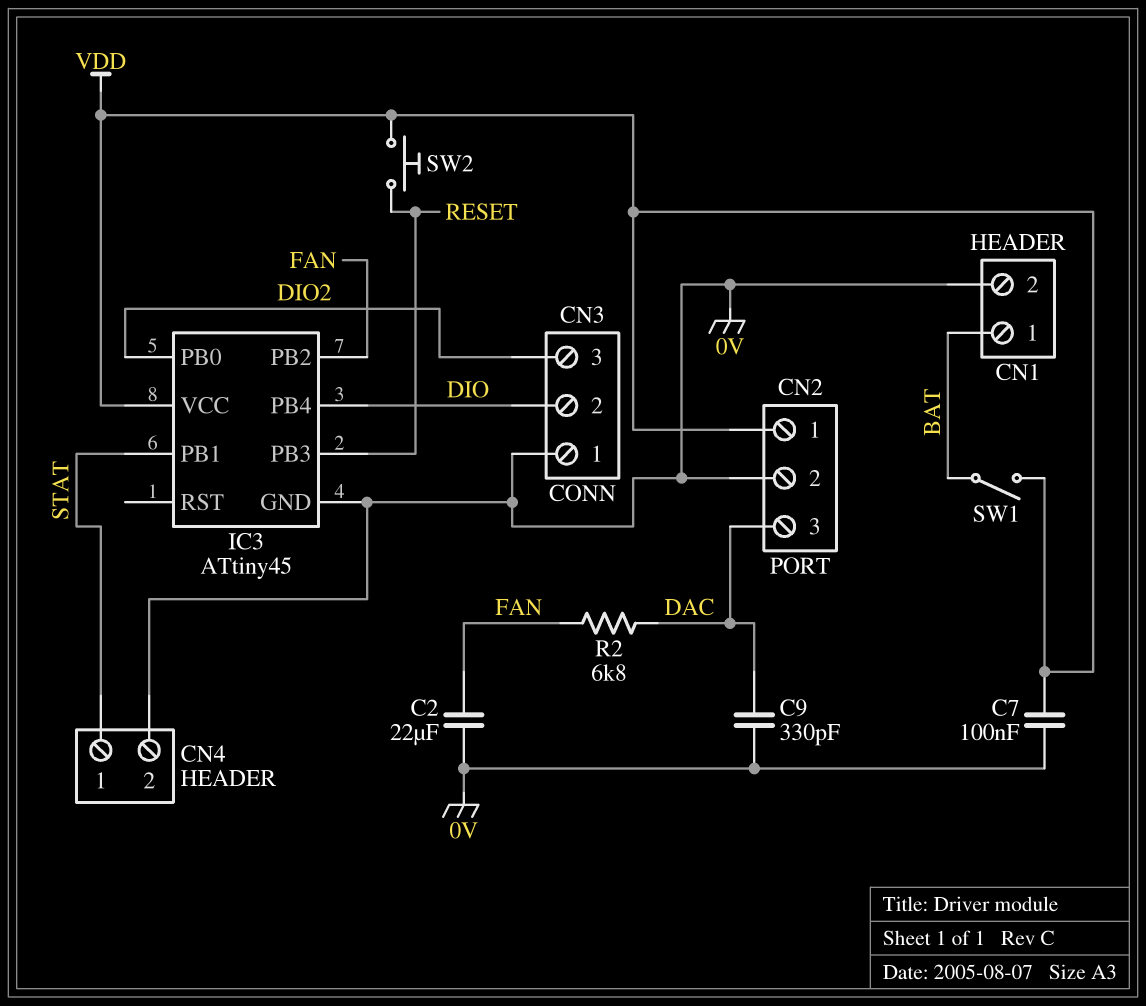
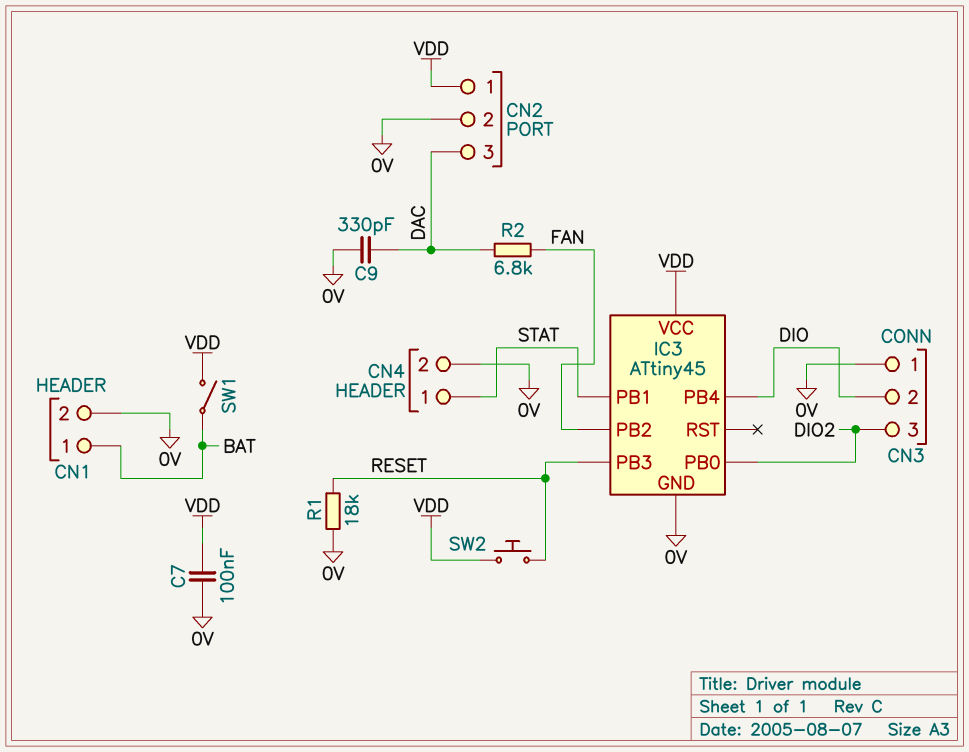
C2: 22uF (0V, FAN) -> none
R1: none -> 18k (0V, RESET)

